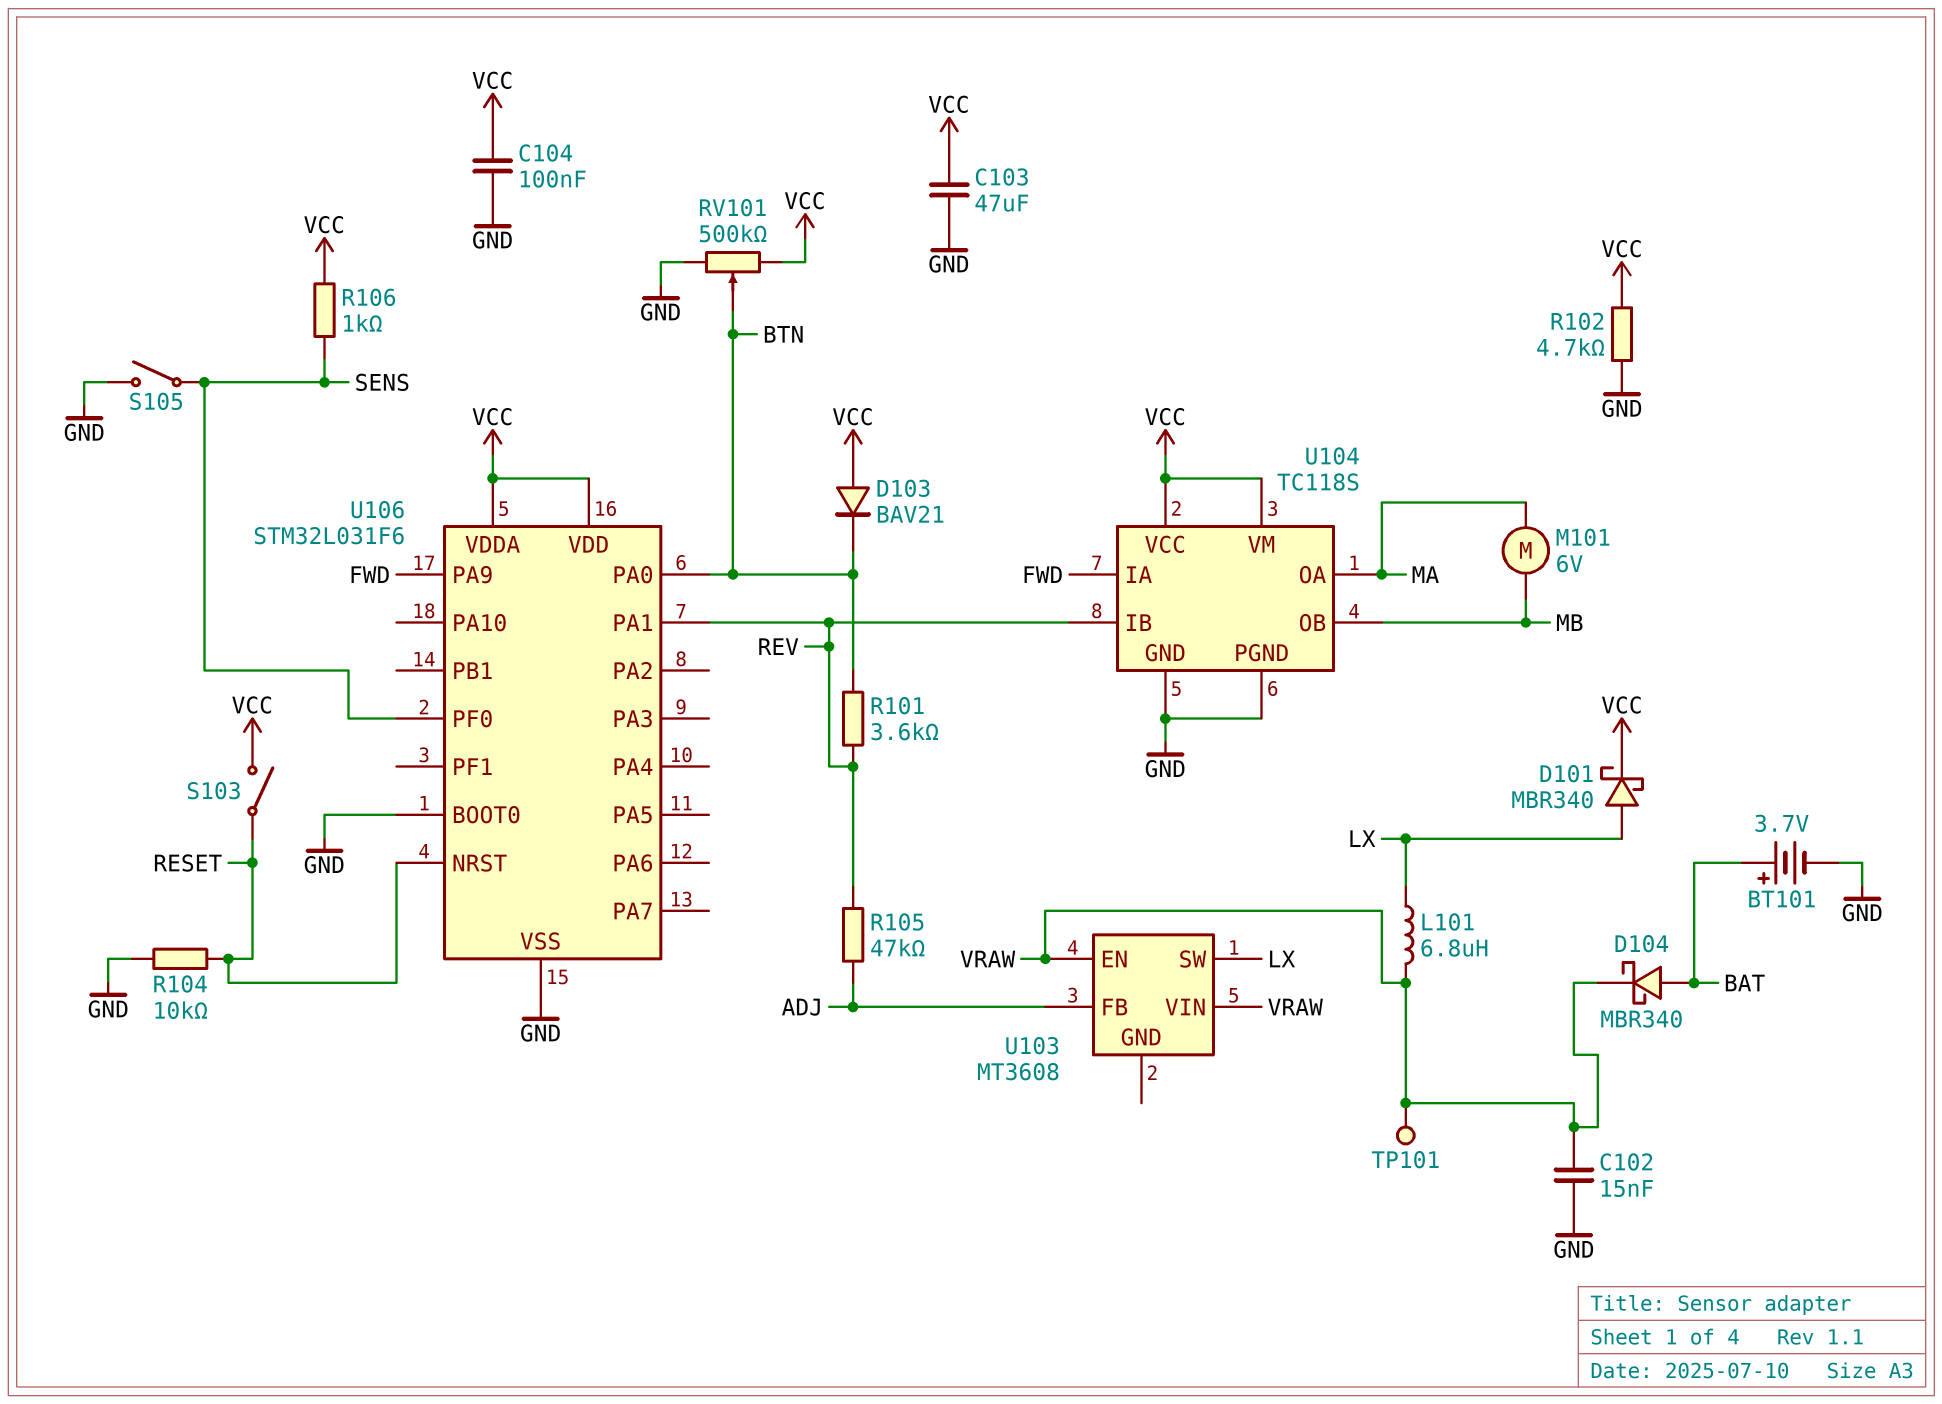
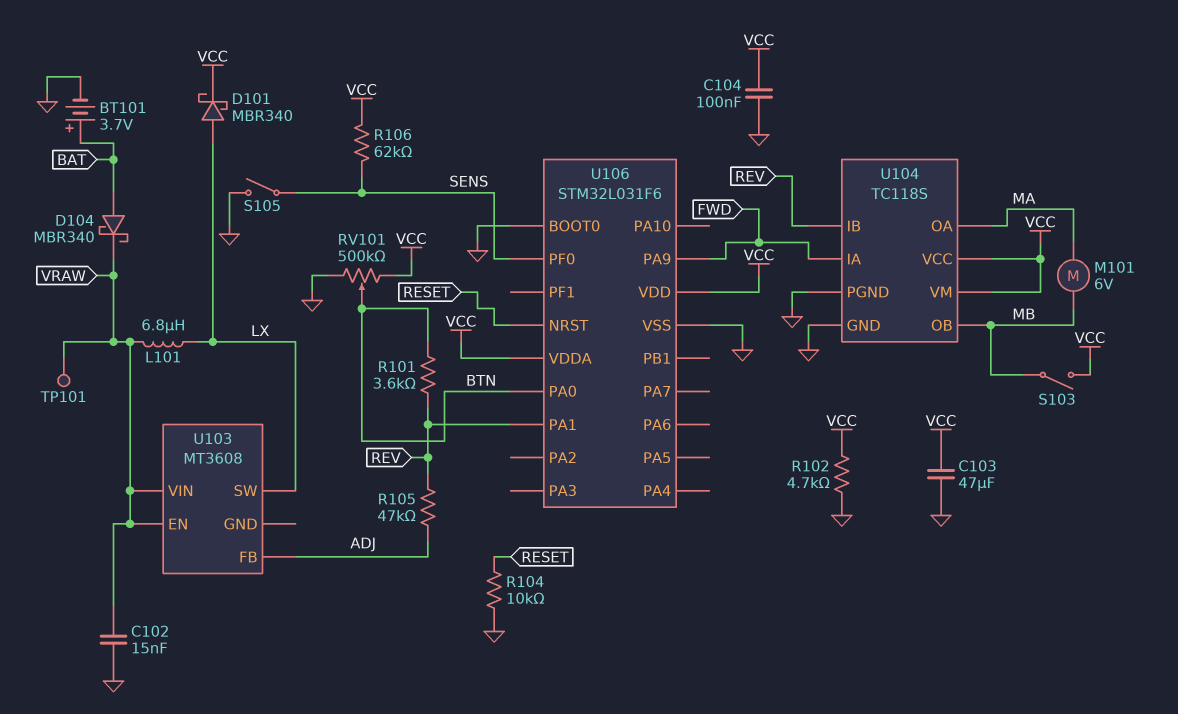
D103: diode BAV21 (A VCC, K BTN) -> none
R106: 1k (SENS, VCC) -> 62k (SENS, VCC)
S103: switch (RESET, VCC) -> switch (MB, VCC)

